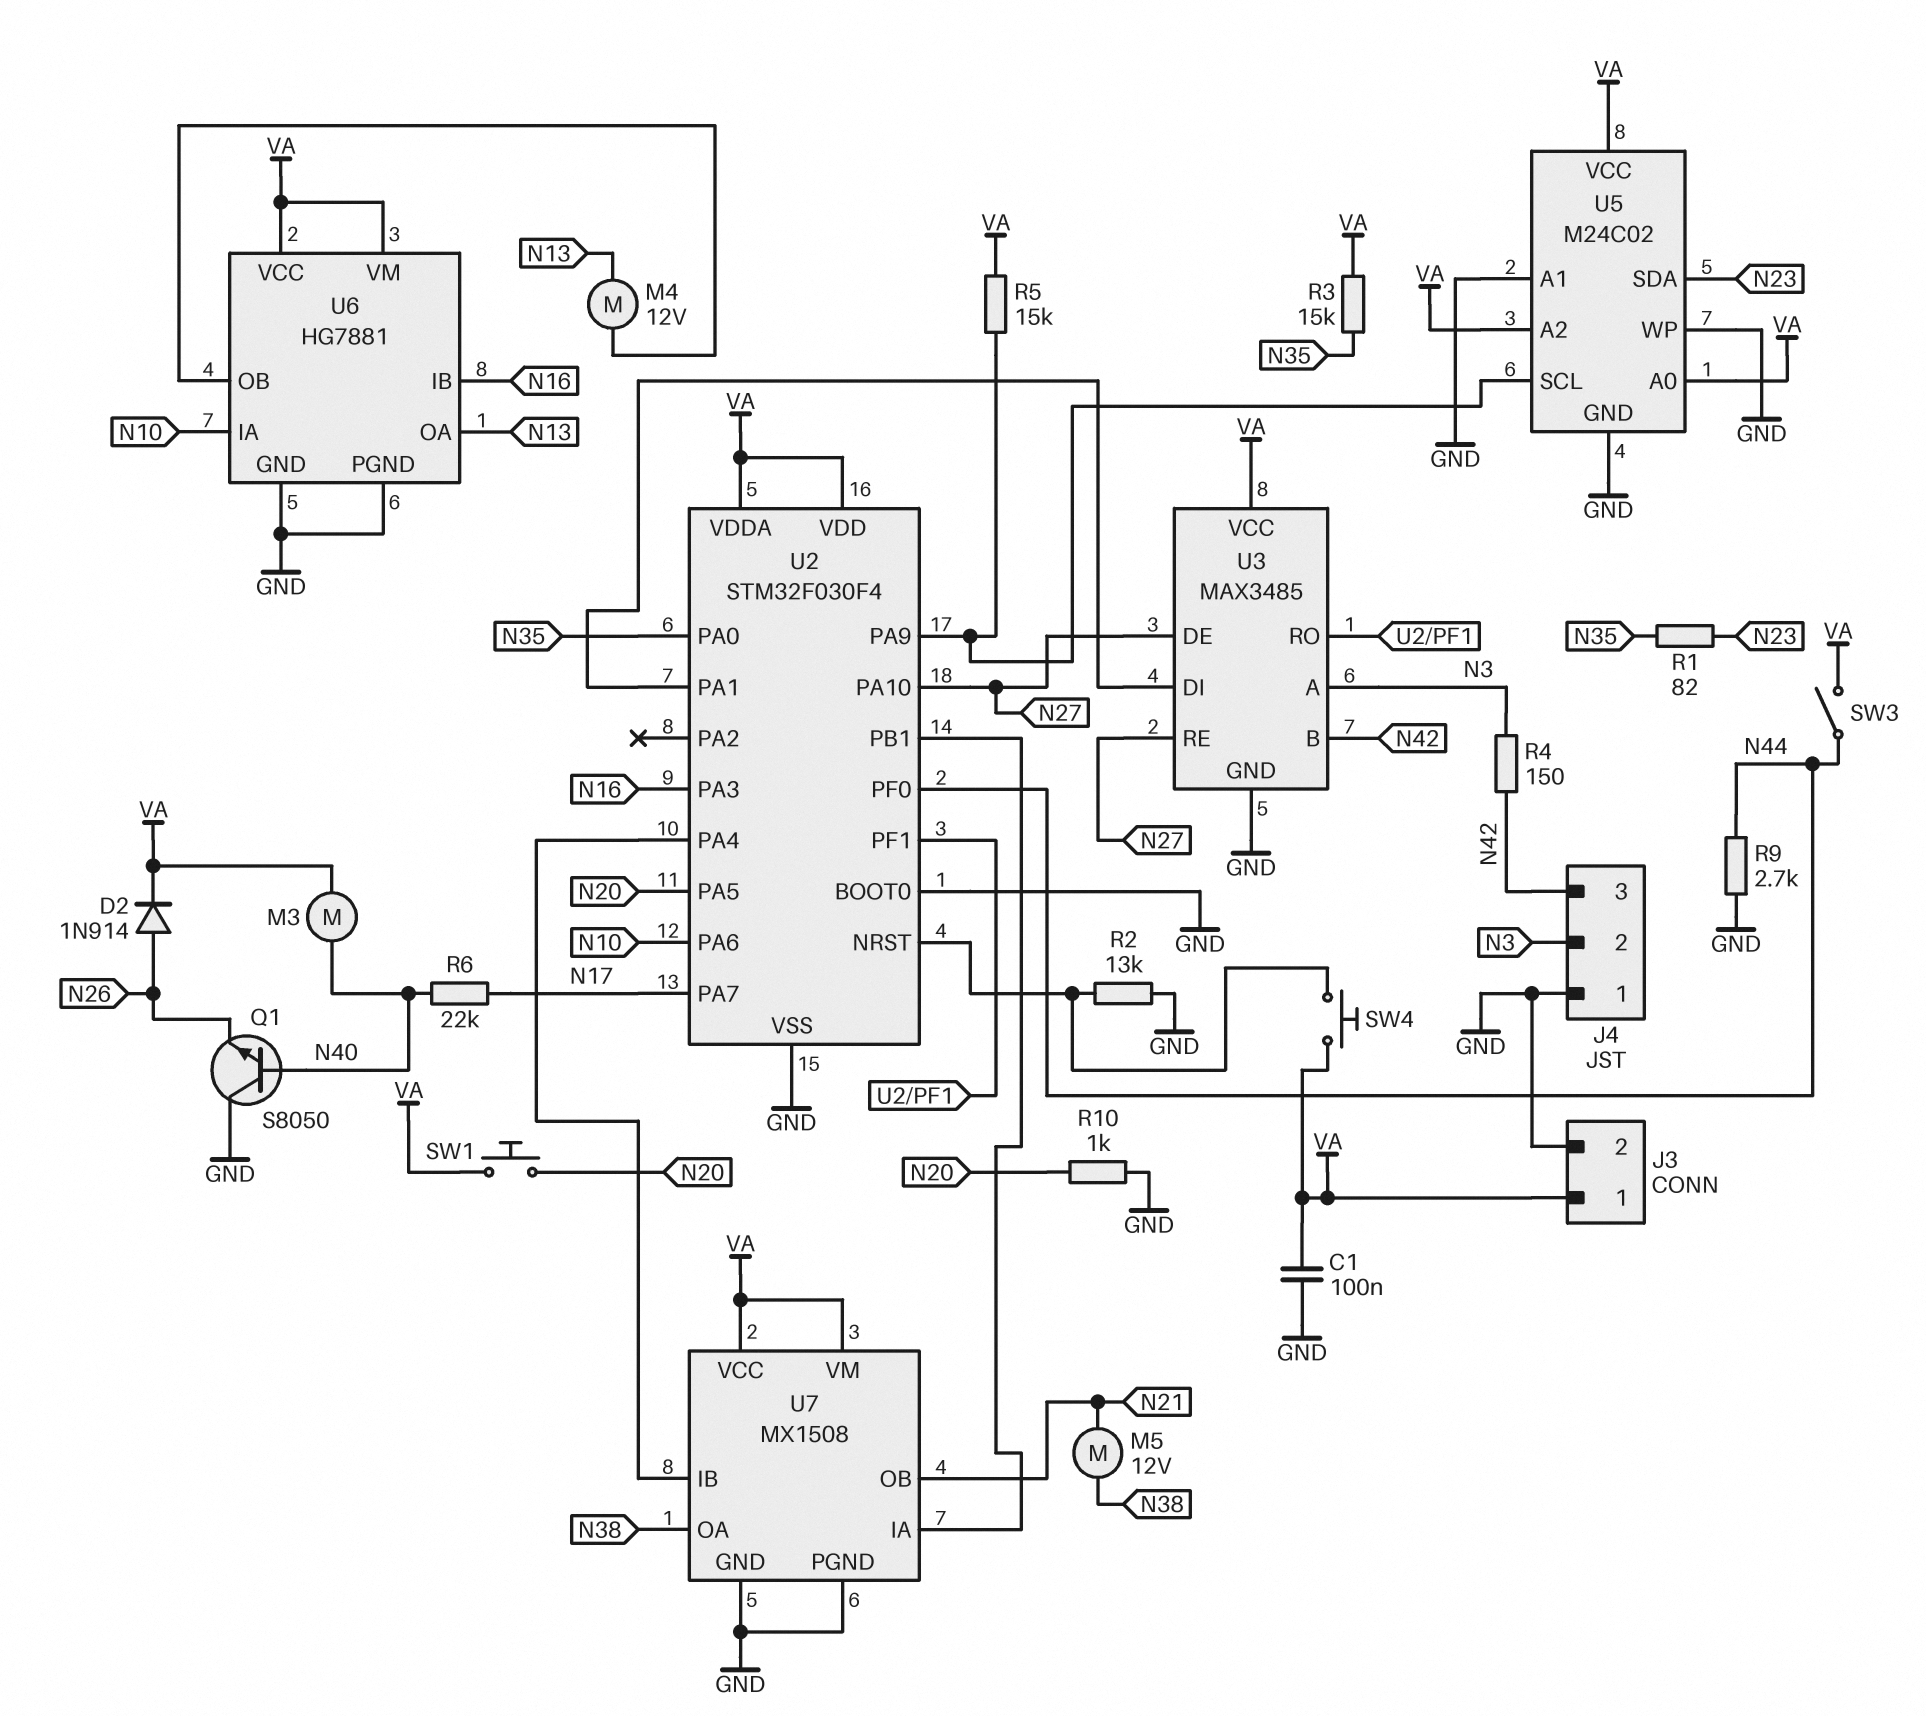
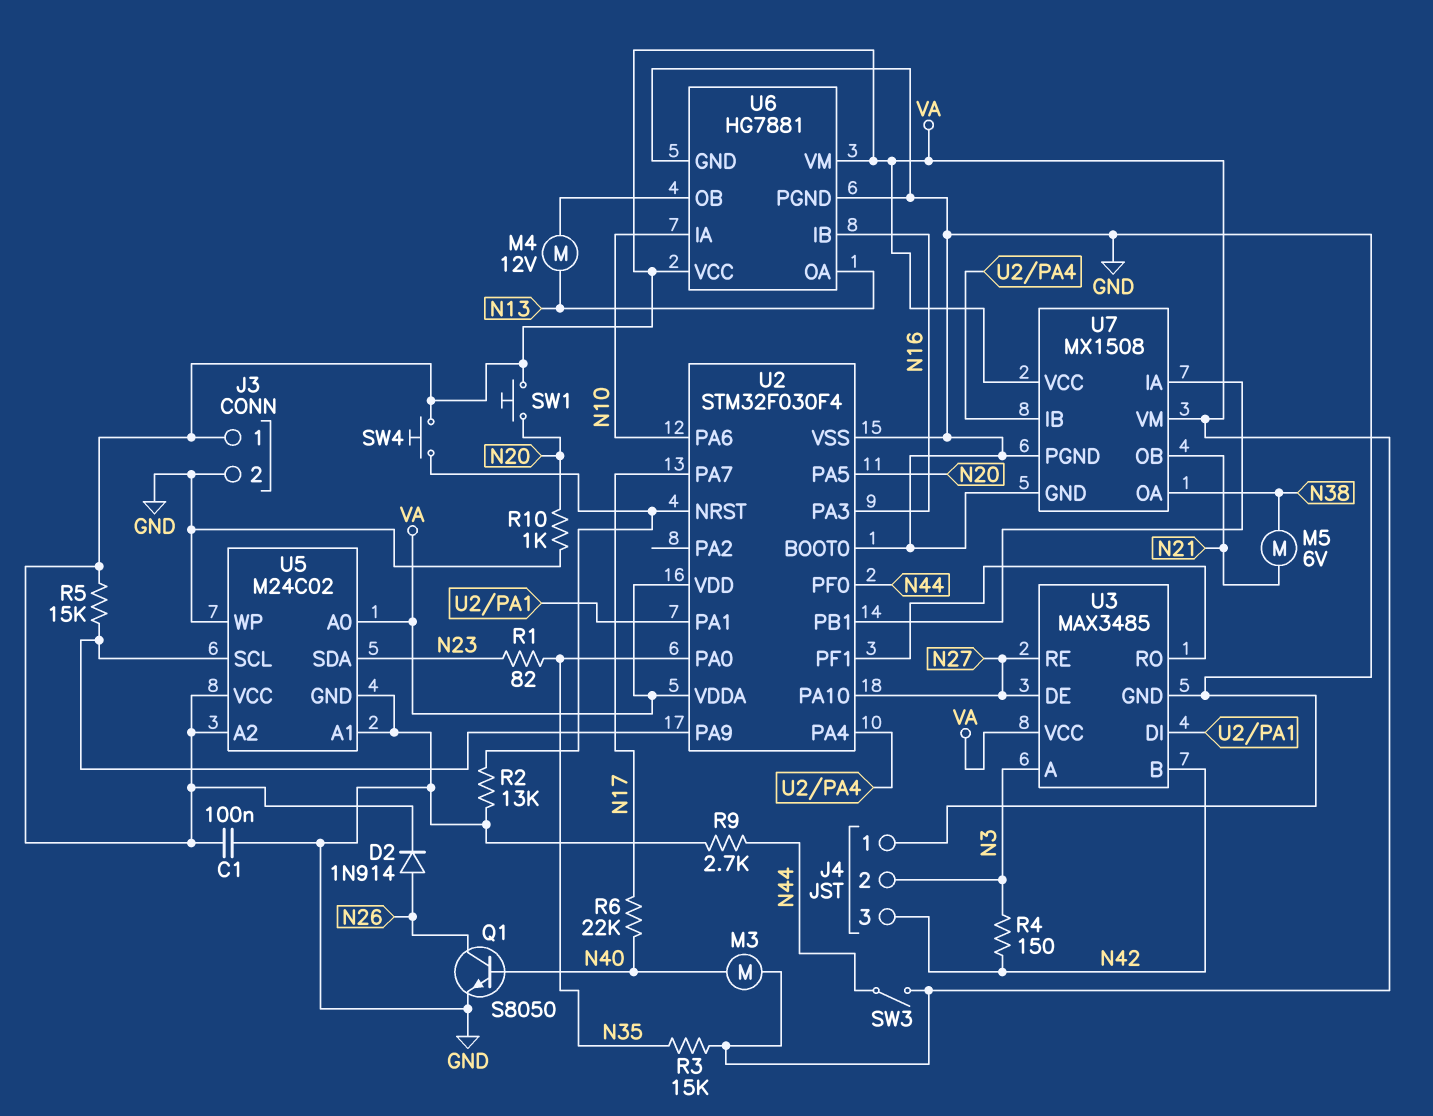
M5: motor 12V (N21, N38) -> motor 6V (N21, N38)
Q1: NPN S8050 (B N40, C GND, E N26) -> NPN S8050 (B N40, C N26, E GND)

